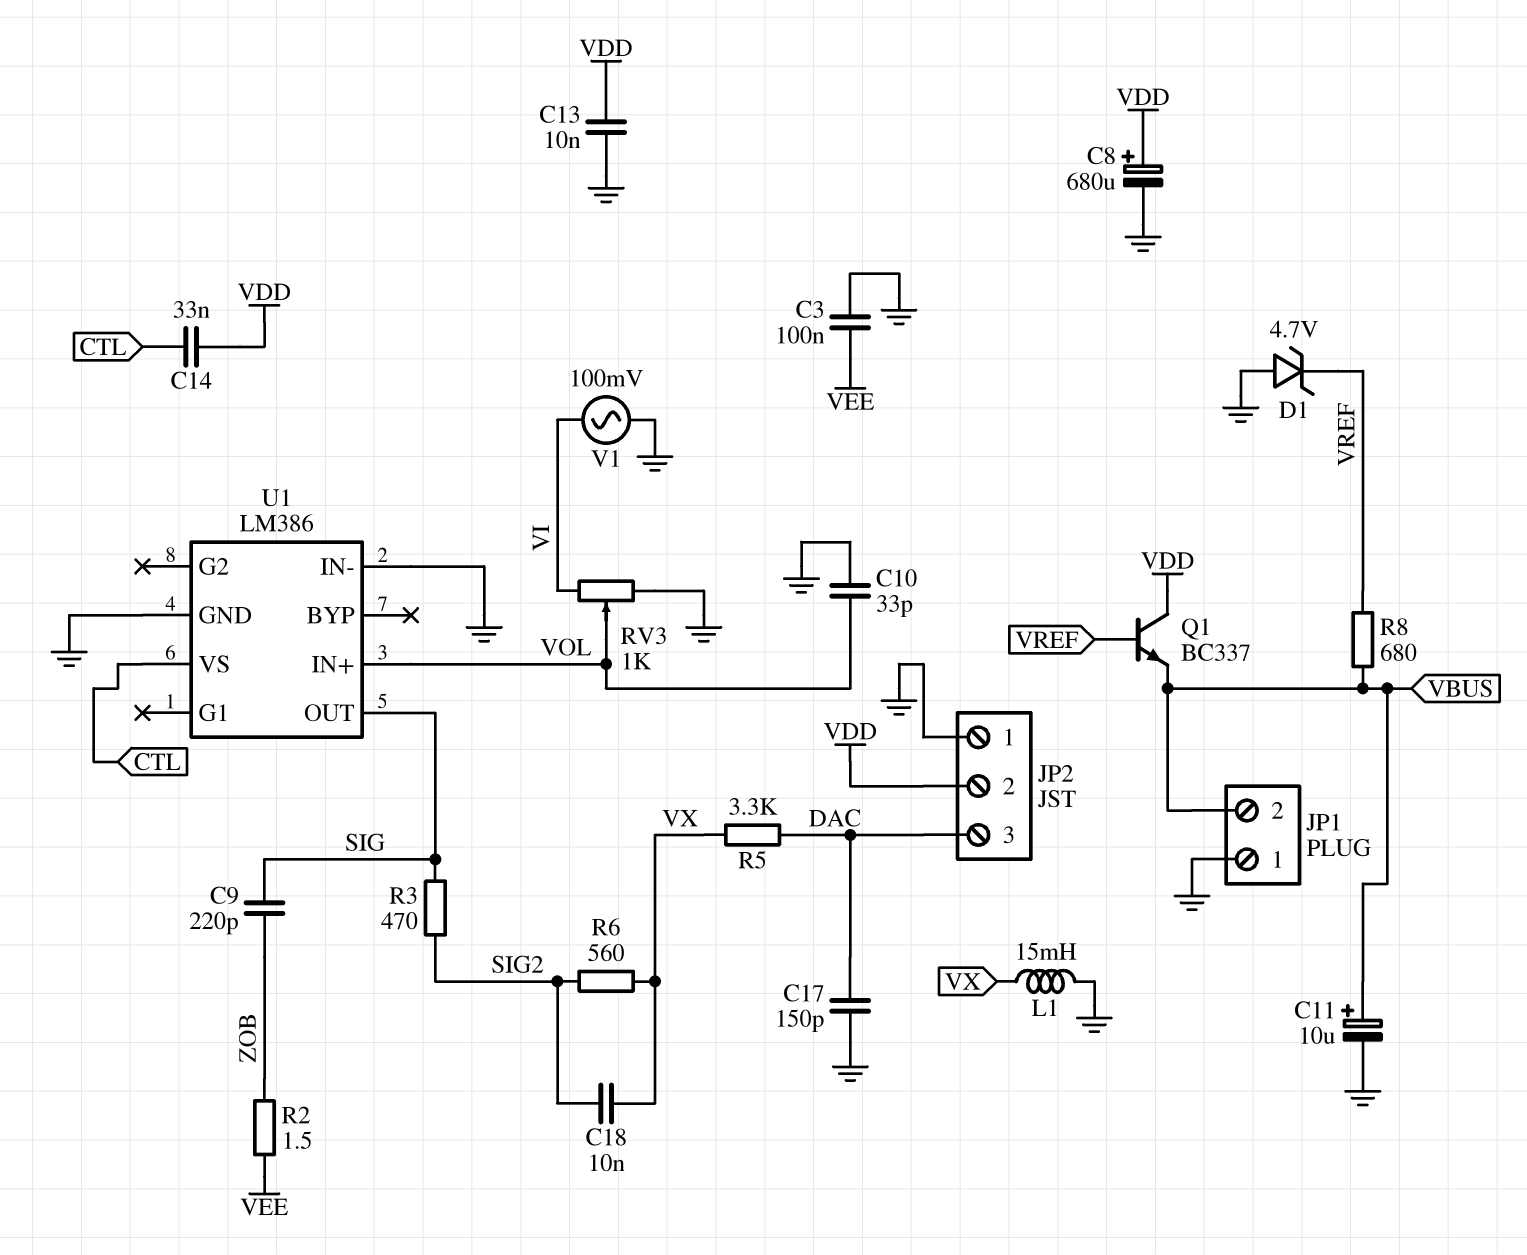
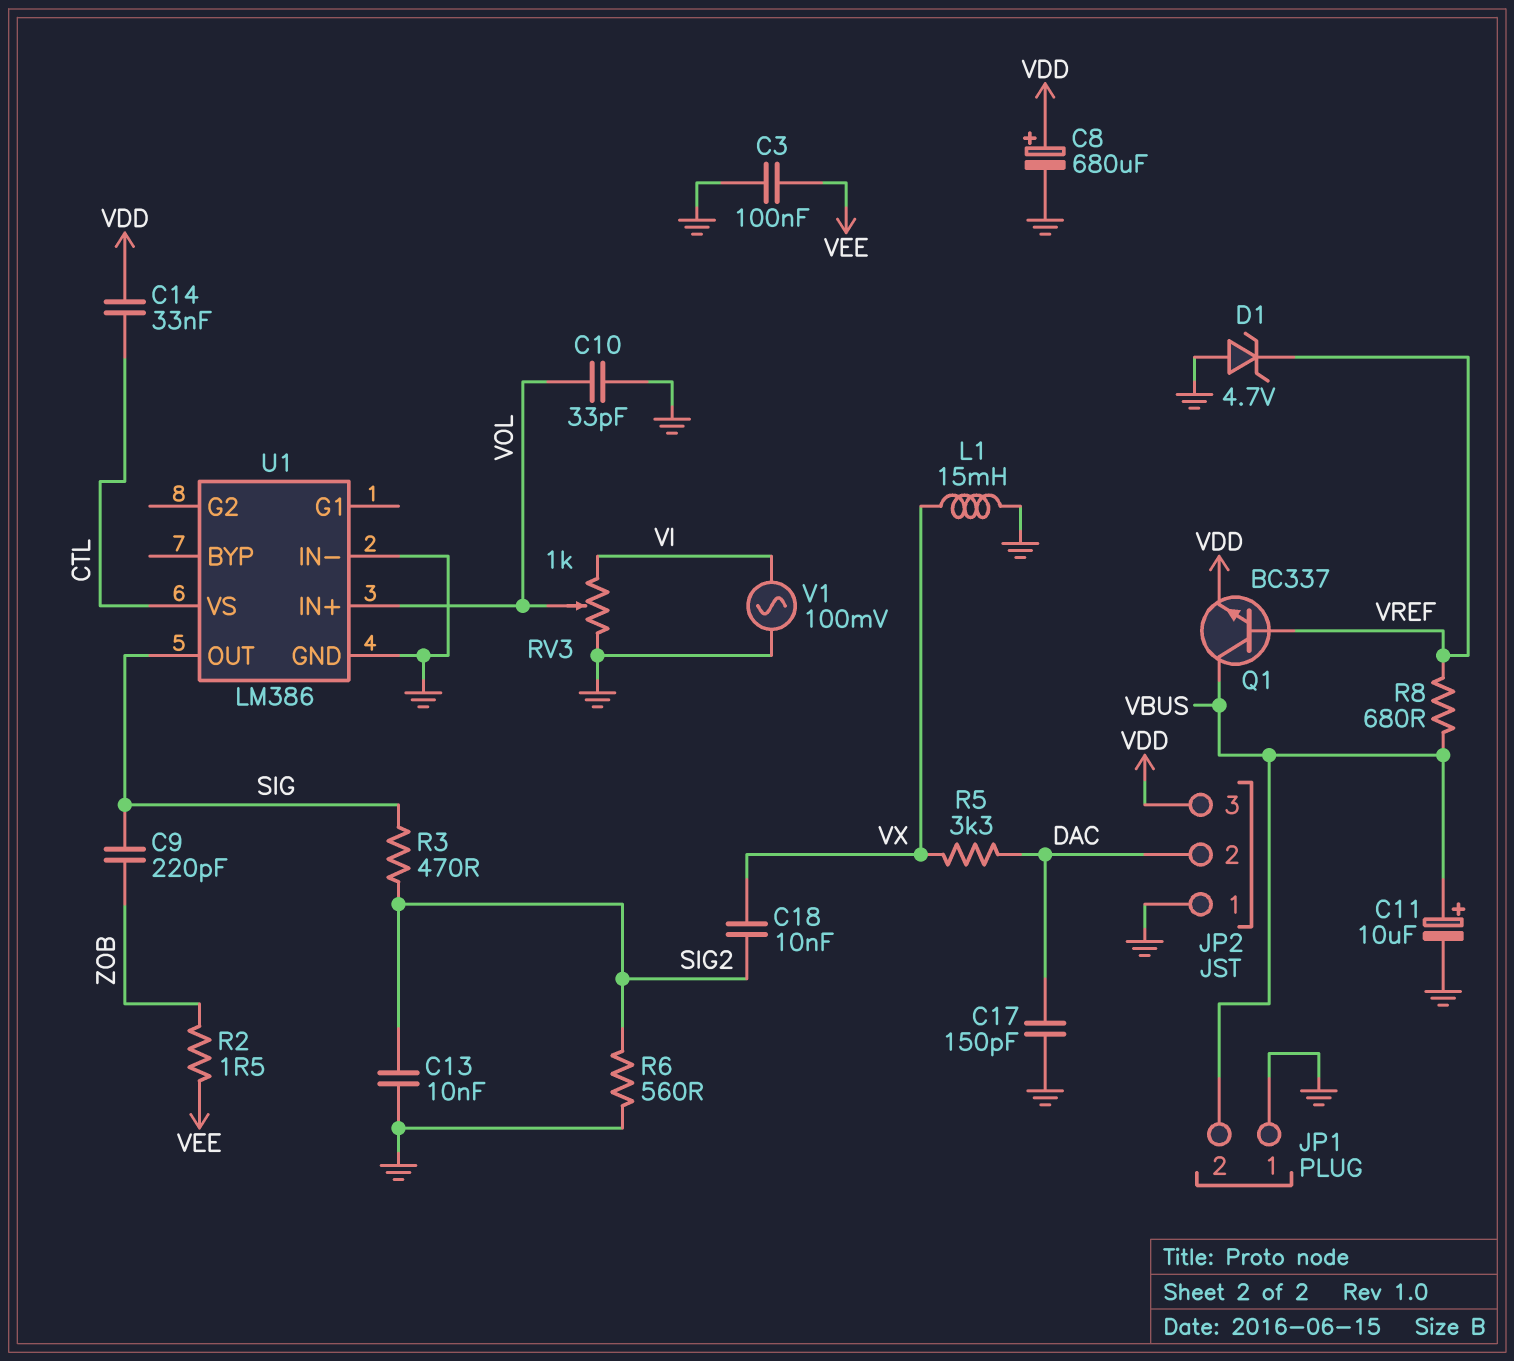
C13: 10nF (GND, VDD) -> 10nF (GND, SIG2)
JP2 pin 2: VDD -> DAC
JP2 pin 3: DAC -> VDD
Q1: NPN BC337 (B VREF, C VDD, E VBUS) -> NPN BC337 (B VREF, C VBUS, E VDD)
R6: 560 (SIG2, VX) -> 560 (GND, SIG2)

